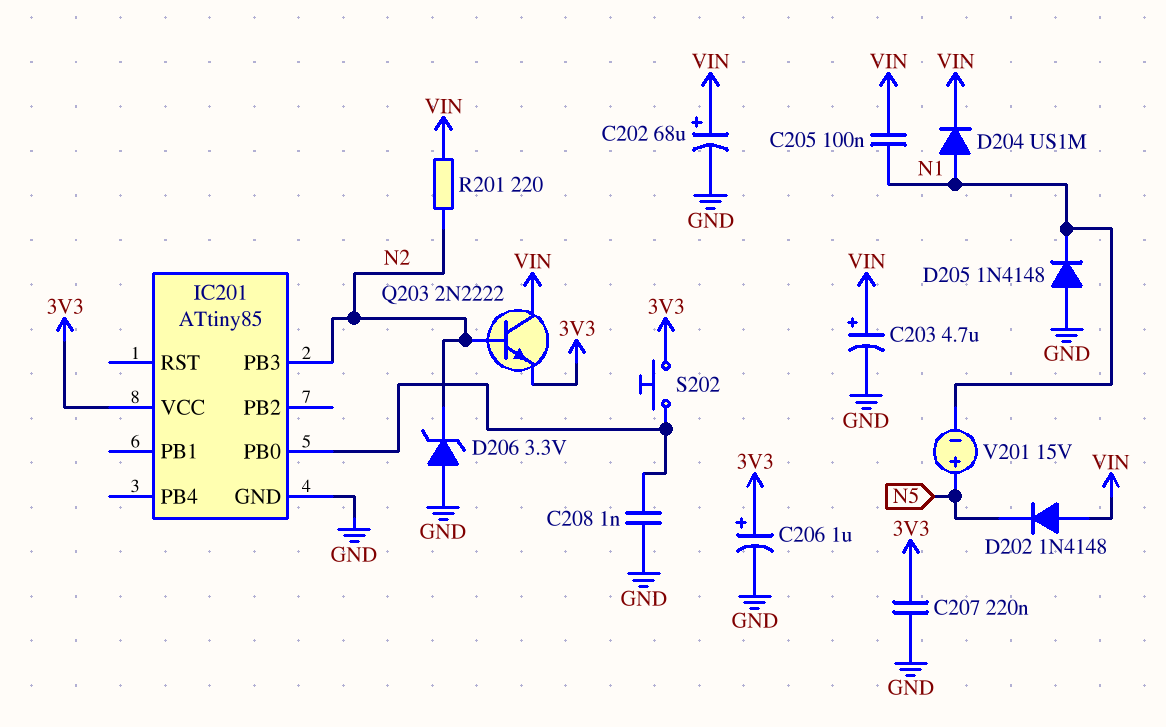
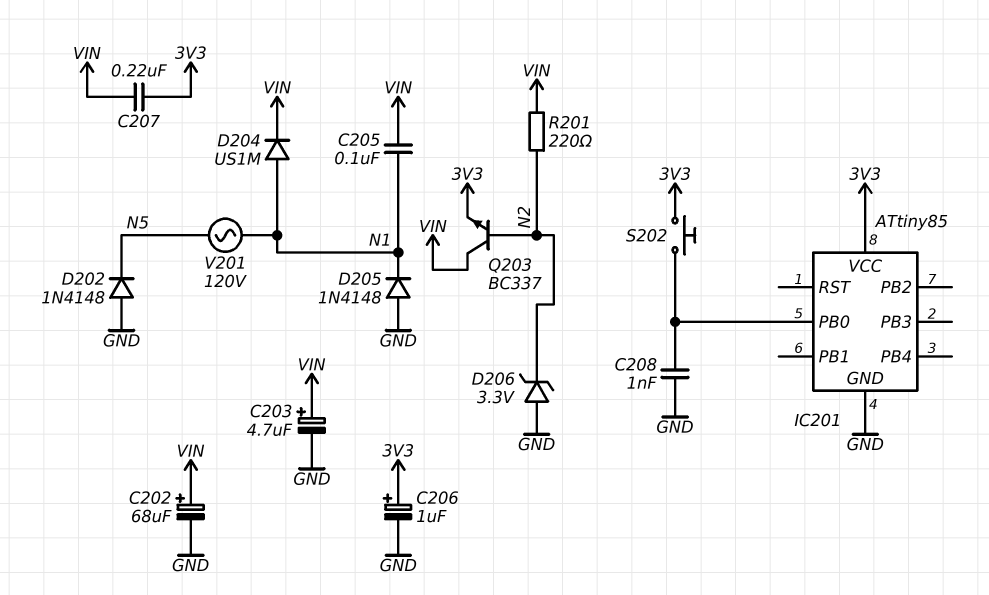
C207: 220nF (3V3, GND) -> 220nF (3V3, VIN)
D202: diode 1N4148 (A VIN, K N5) -> diode 1N4148 (A GND, K N5)
IC201 pin PB3: N2 -> none
Q203: NPN 2N2222 (B N2, C VIN, E 3V3) -> NPN BC337 (B N2, C VIN, E 3V3)
V201: 15V (plus N5, minus N1) -> AC 120V (N1, N5)

